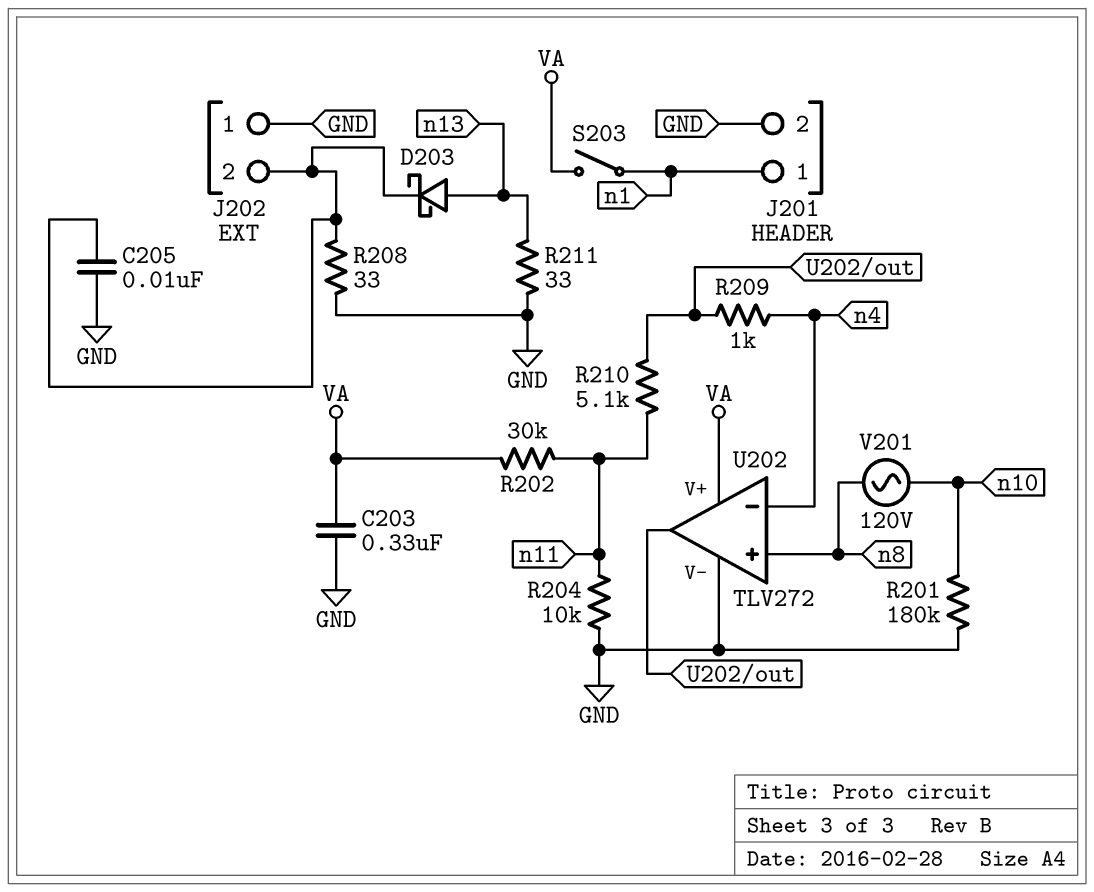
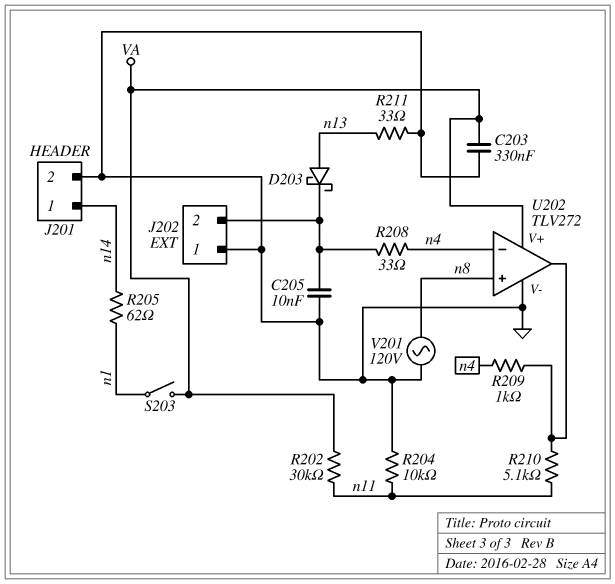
J201 pin 1: n1 -> n14
R201: 180k (GND, n10) -> none
R205: none -> 62 (n1, n14)
R208: 33 (GND, J202/2) -> 33 (J202/2, n4)
V201: AC 120V (n8, n10) -> AC 120V (GND, n8)

